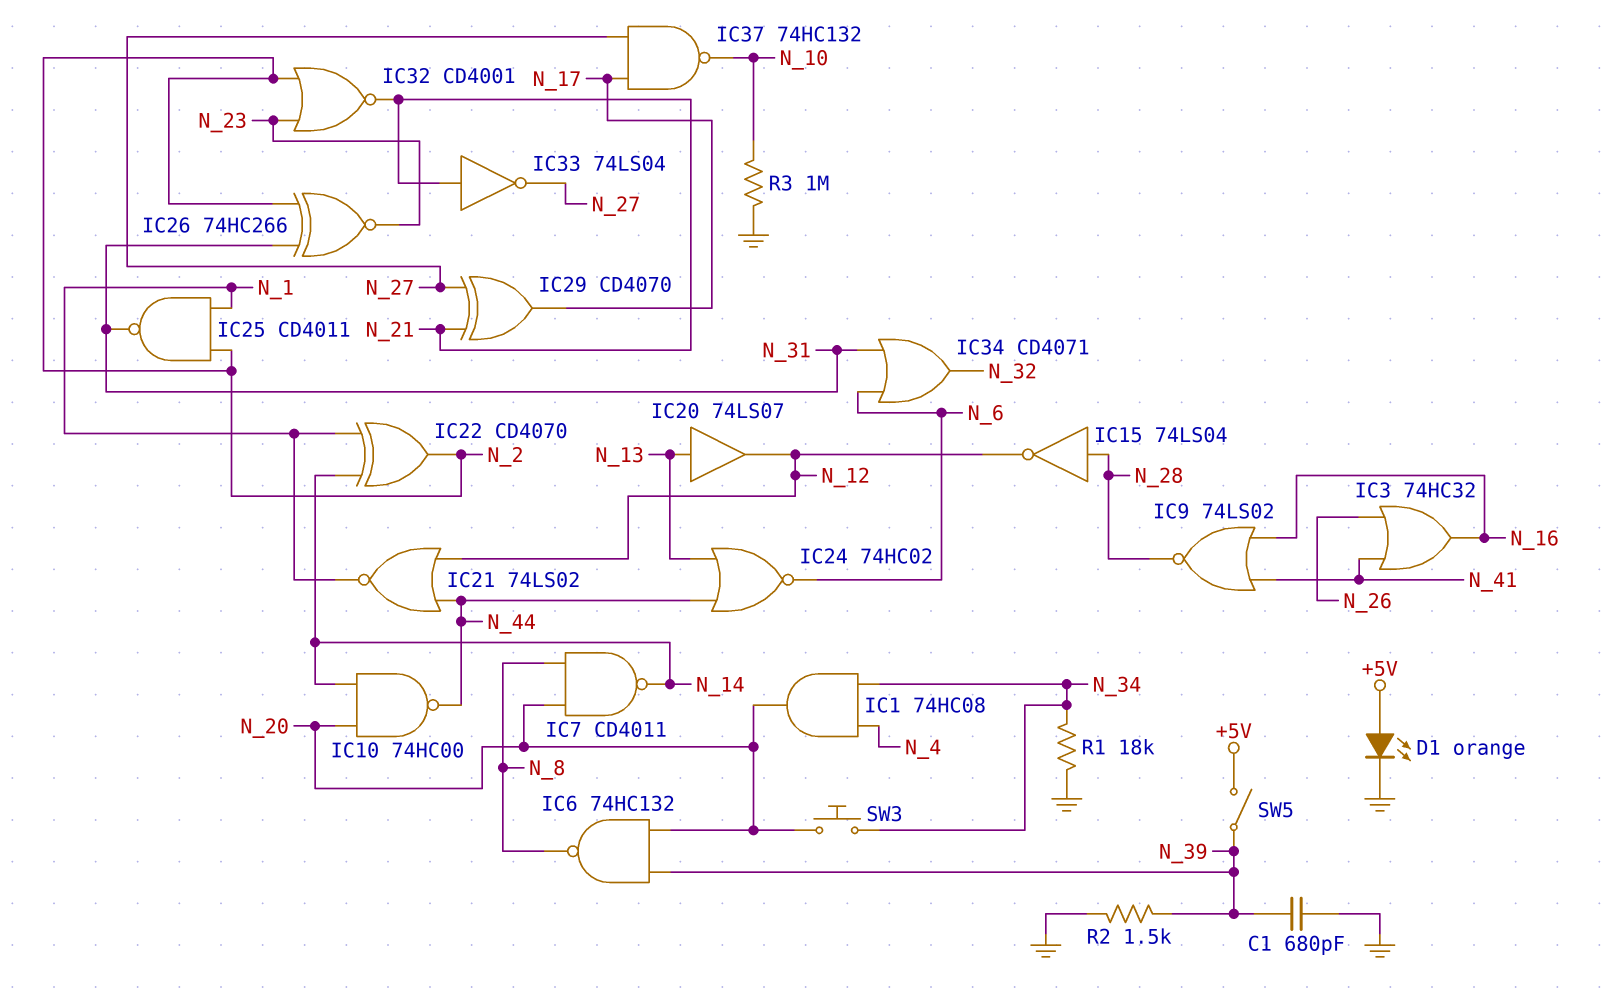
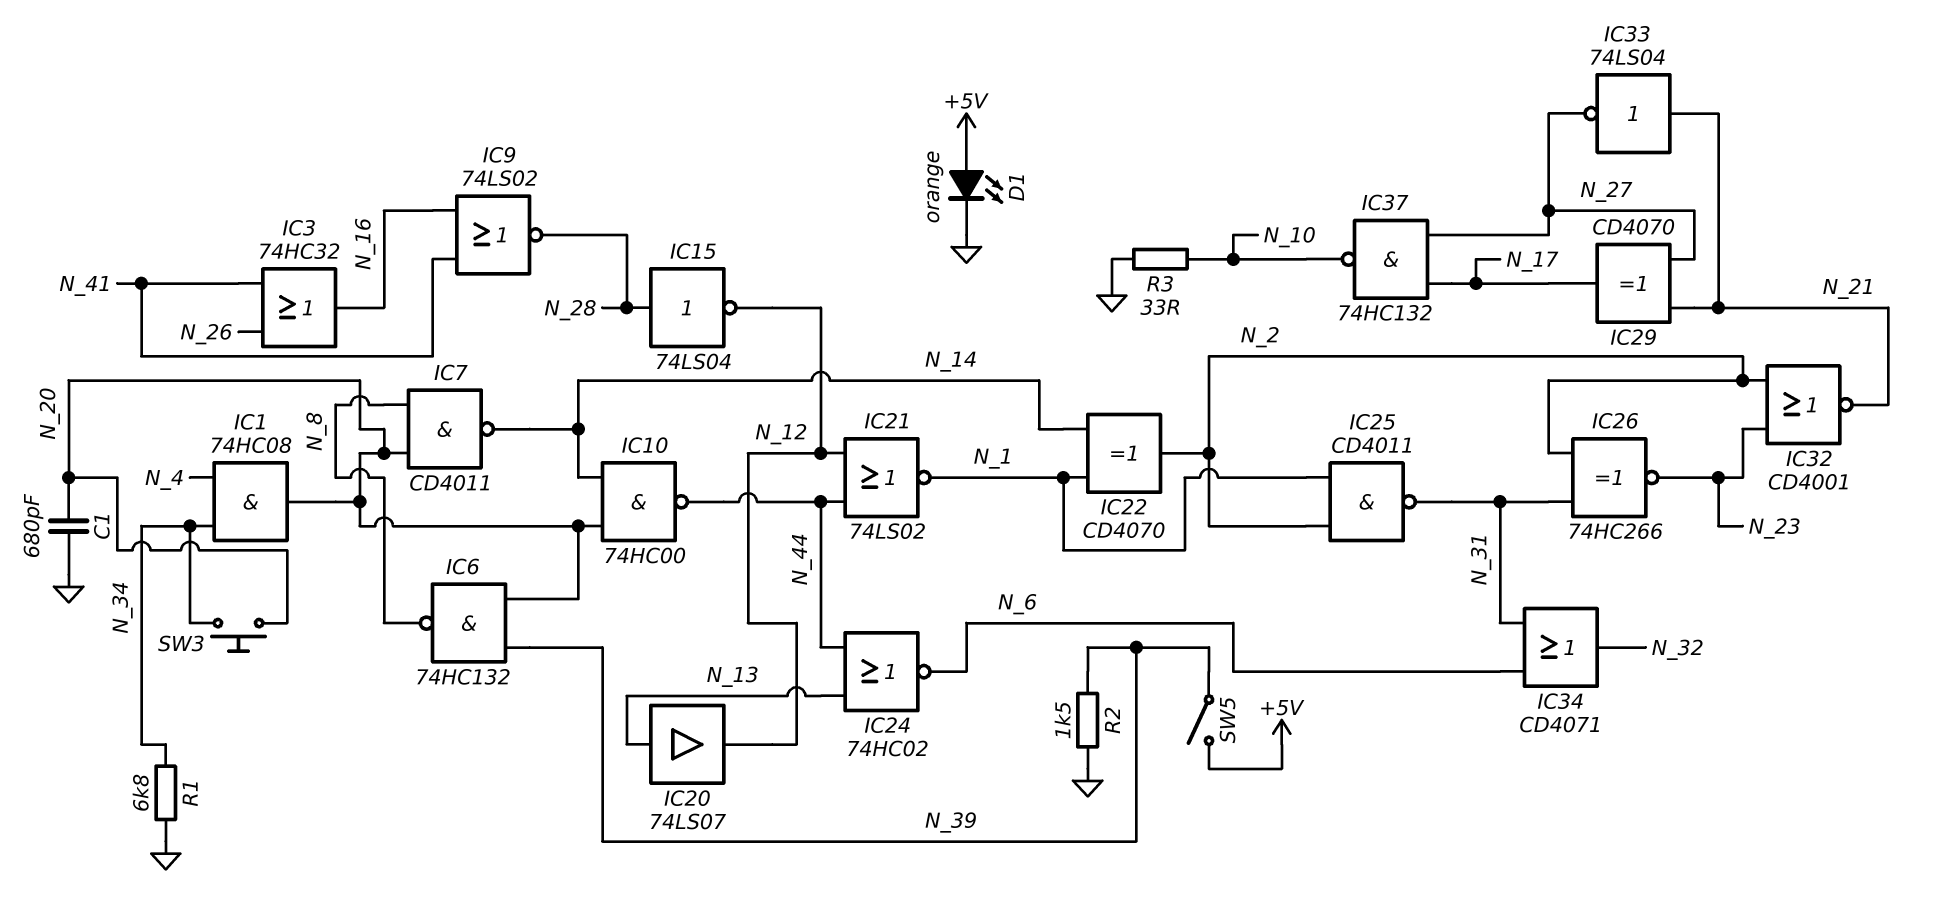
C1: 680pF (GND, N_39) -> 680pF (GND, N_20)
R1: 18k (GND, N_34) -> 6.8k (GND, N_34)
R3: 1M (GND, N_10) -> 33 (GND, N_10)

